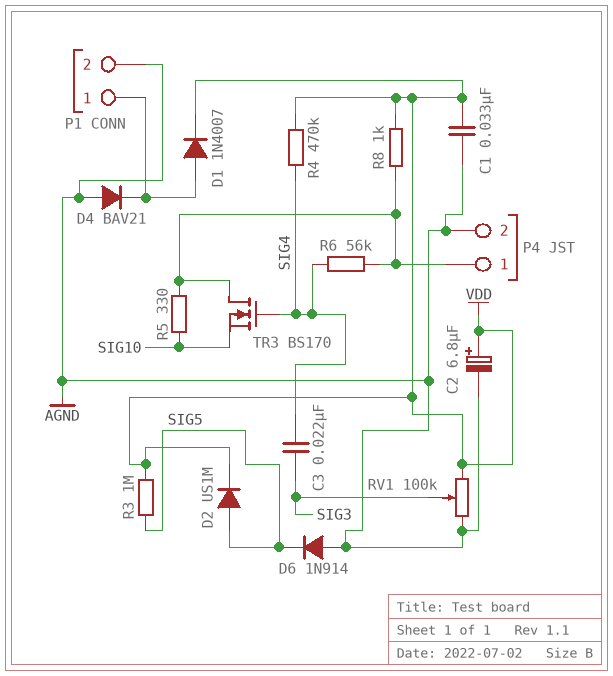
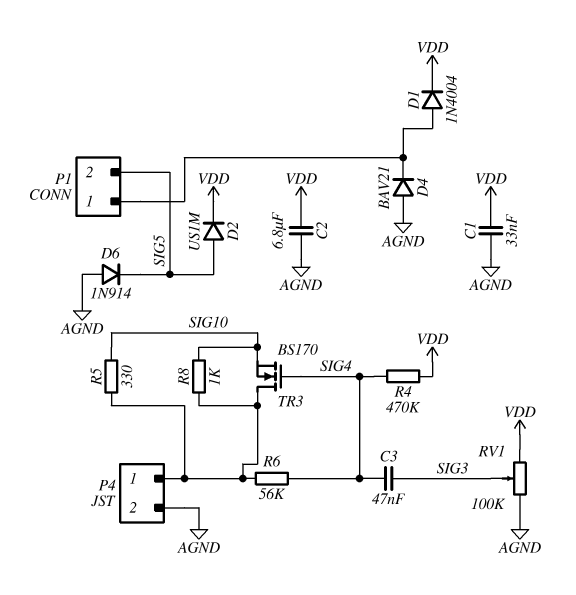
C2: 6.8uF (plus VDD, minus AGND) -> 6.8uF (AGND, VDD)
C3: 22nF (SIG3, SIG4) -> 47nF (SIG3, SIG4)
D1: diode 1N4007 (A P1/1, K VDD) -> diode 1N4004 (A P1/1, K VDD)
P1 pin 2: AGND -> SIG5
R3: 1M (SIG5, VDD) -> none
R8: 1k (P4/1, VDD) -> 1k (P4/1, SIG10)

